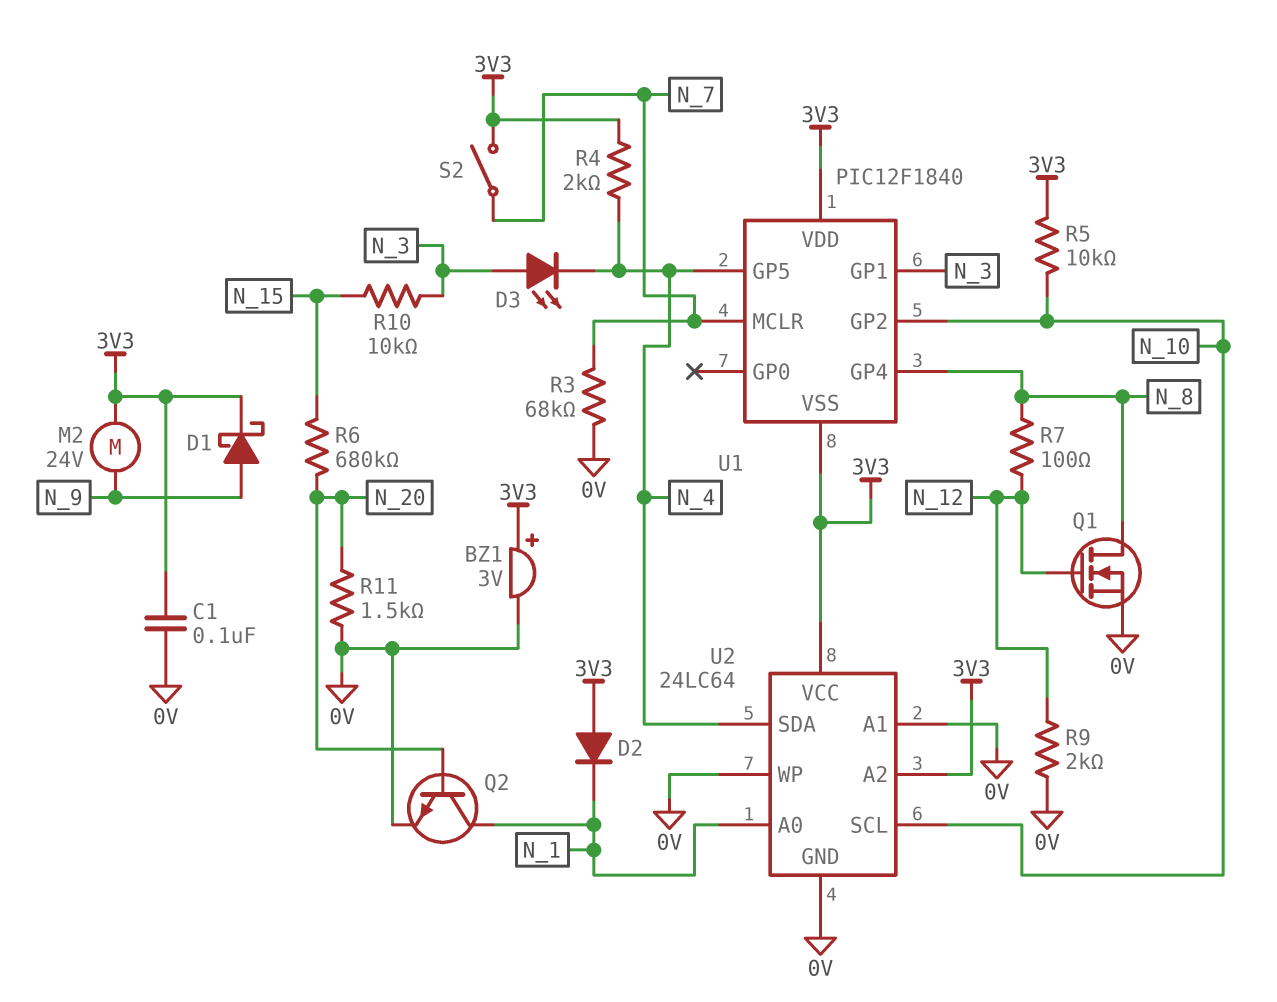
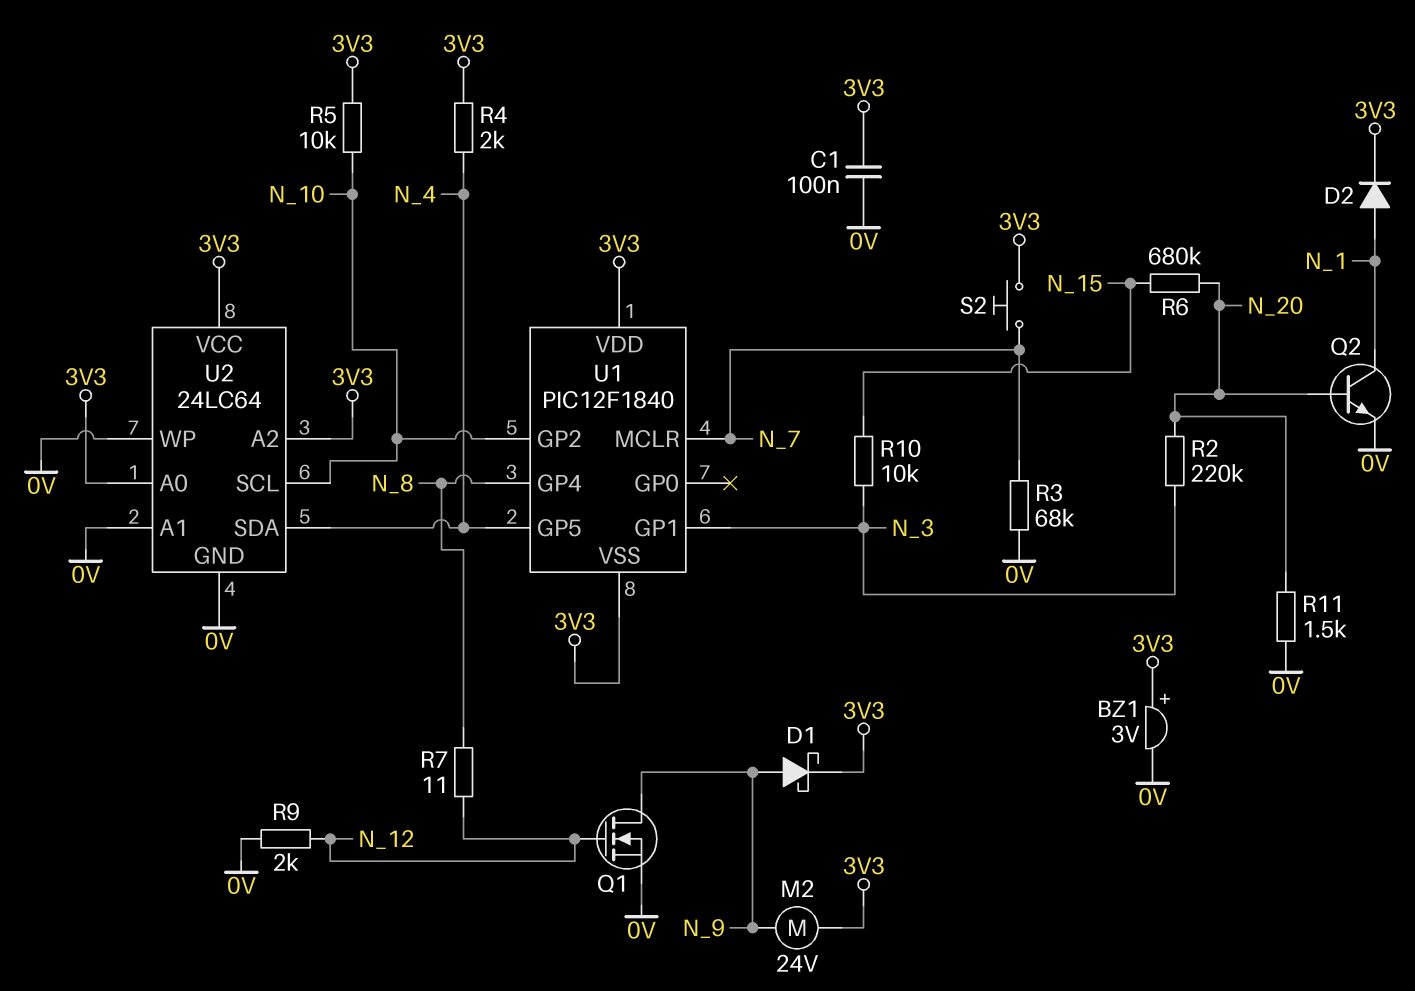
D2: diode (A 3V3, K N_1) -> diode (A N_1, K 3V3)
D3: LED (A N_3, K N_4) -> none
Q1: NMOS (G N_12, D N_8, S 0V) -> NMOS (G N_12, D N_9, S 0V)
R2: none -> 220k (N_3, N_20)
R7: 100 (N_8, N_12) -> 11 (N_8, N_12)
S2: switch (3V3, N_7) -> button (3V3, N_7)
U2 pin A0: N_1 -> 3V3

